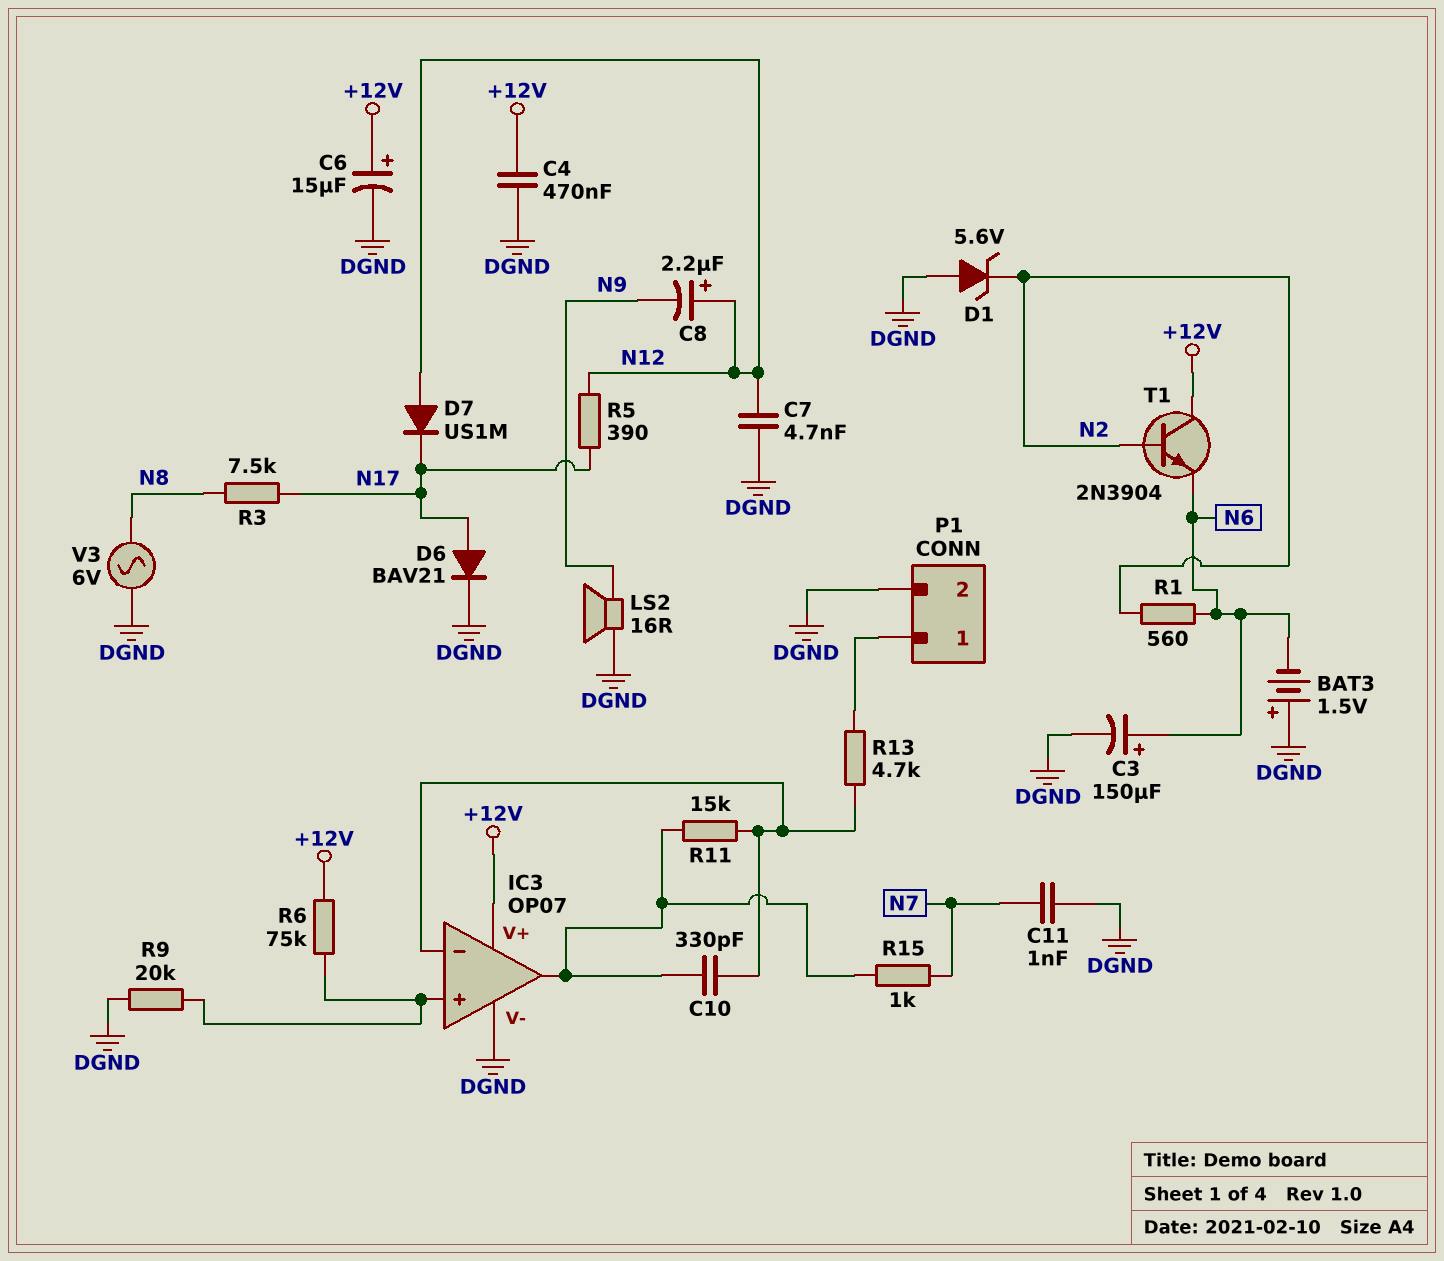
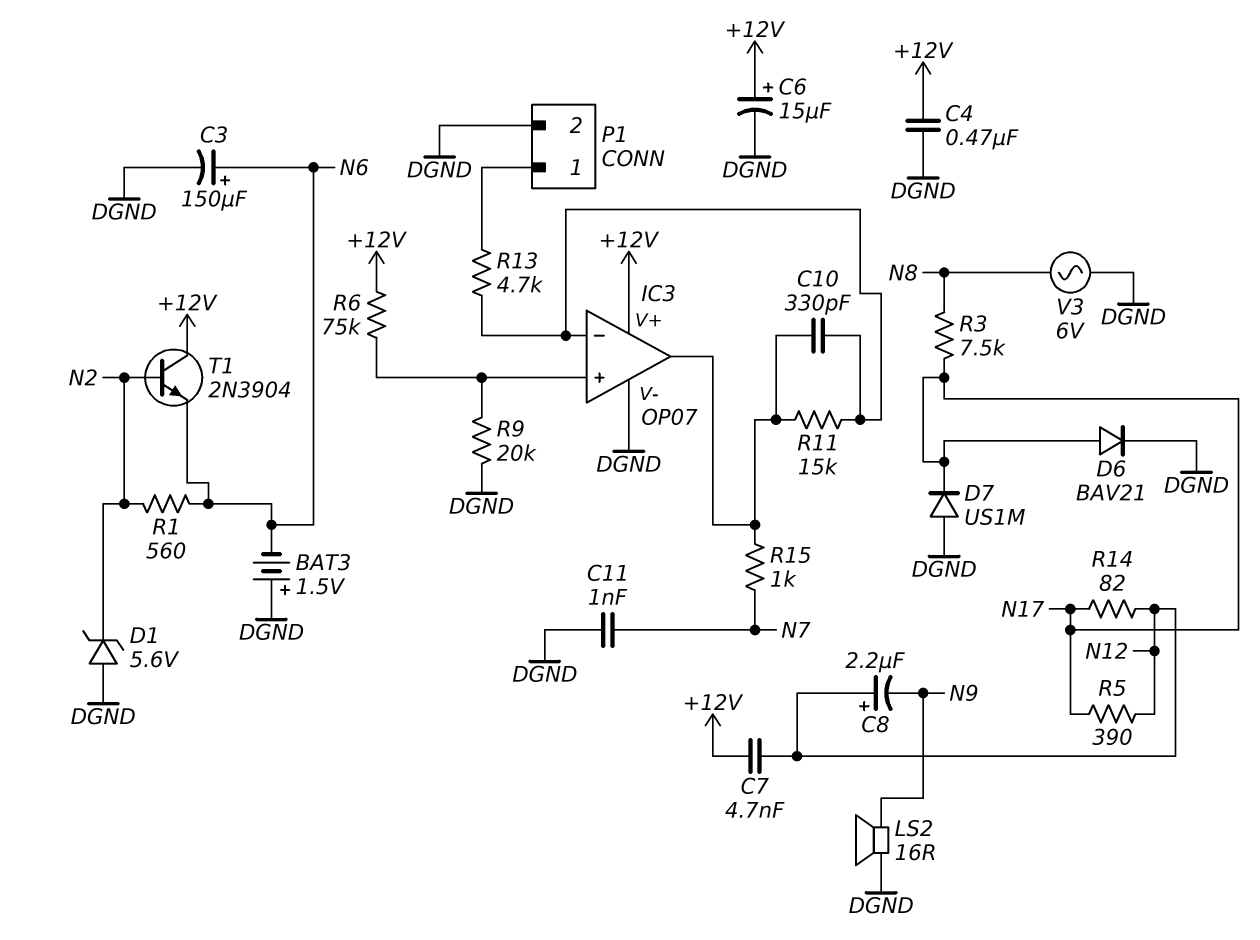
C7: 4.7nF (DGND, N12) -> 4.7nF (+12V, N12)
D7: diode US1M (A N12, K N17) -> diode US1M (A DGND, K N17)
R14: none -> 82 (N12, N17)

